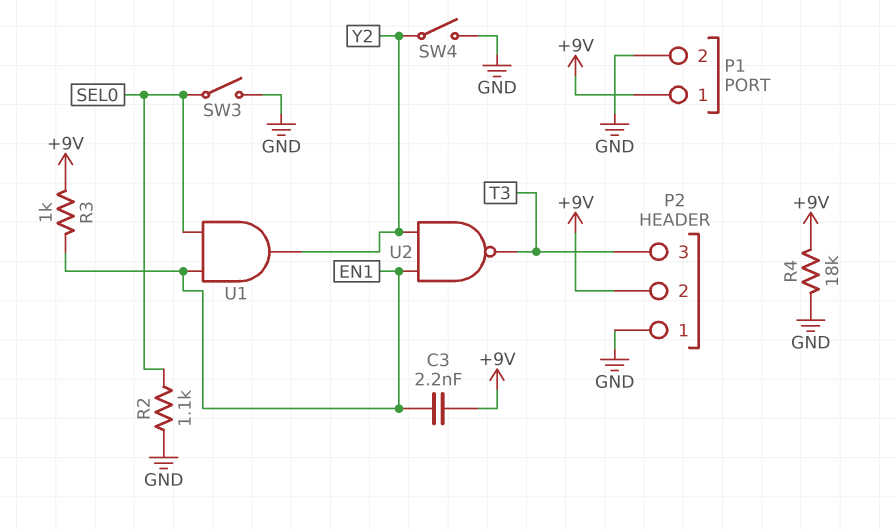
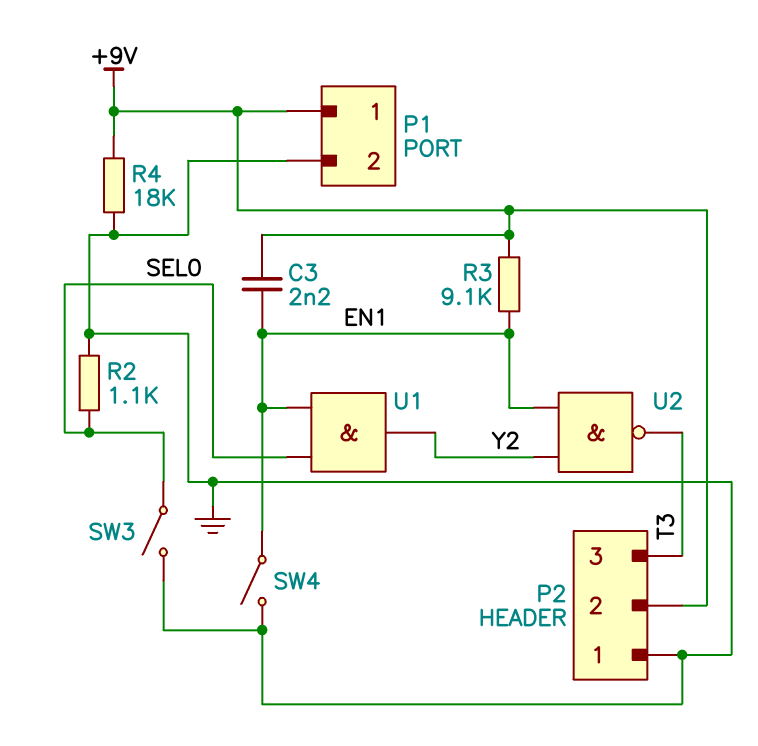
R3: 1k (+9V, EN1) -> 9.1k (+9V, EN1)
SW4: switch (GND, Y2) -> switch (EN1, GND)

